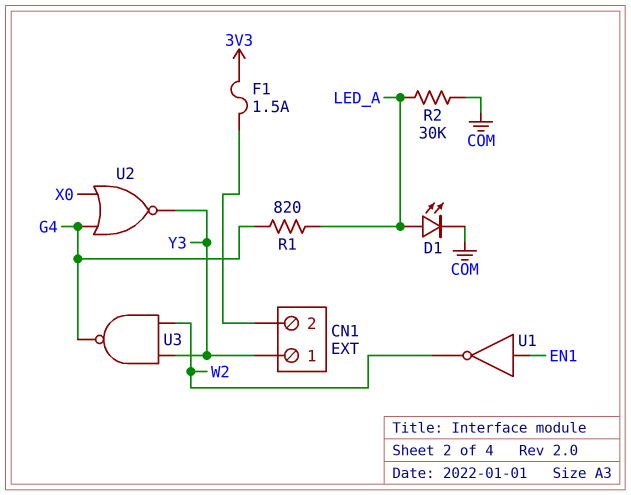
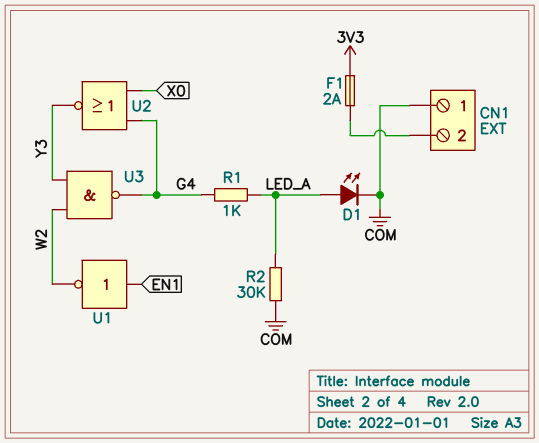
CN1 pin 1: Y3 -> COM
F1: 1.5A (3V3, CN1/2) -> 2A (3V3, CN1/2)
R1: 820 (G4, LED_A) -> 1k (G4, LED_A)

